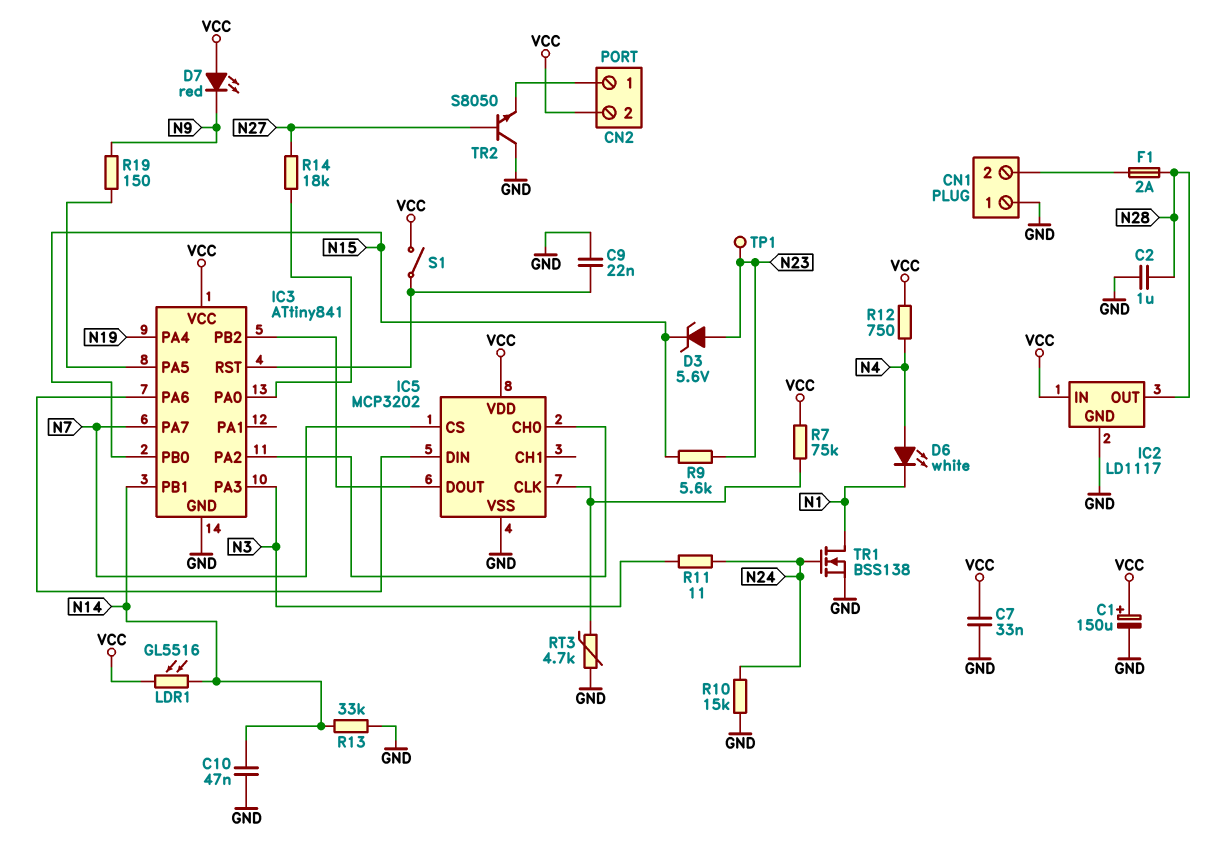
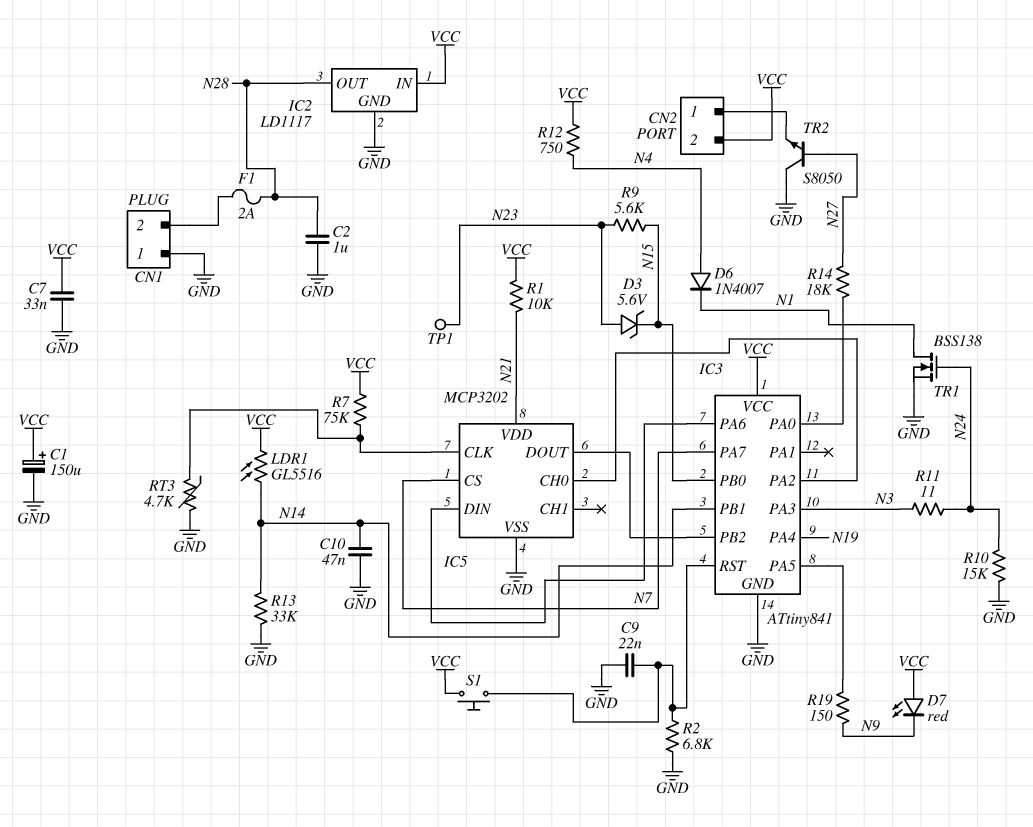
D6: LED white (A N4, K N1) -> diode 1N4007 (A N4, K N1)
IC5 pin VDD: VCC -> N21
R1: none -> 10k (N21, VCC)
R2: none -> 6.8k (GND, IC3/RST)
S1: switch (IC3/RST, VCC) -> button (IC3/RST, VCC)

